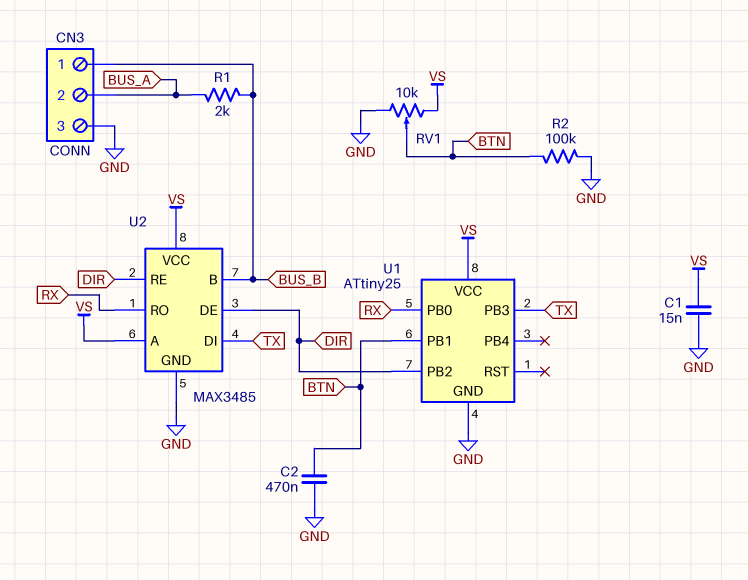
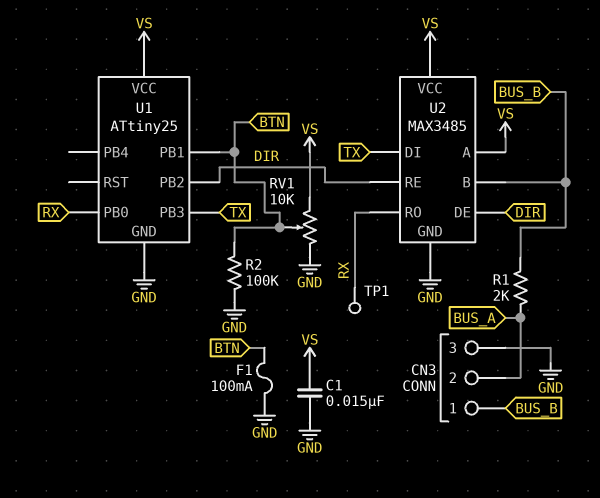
C2: 470nF (BTN, GND) -> none
F1: none -> 100mA (BTN, GND)
TP1: none -> test point (RX)

